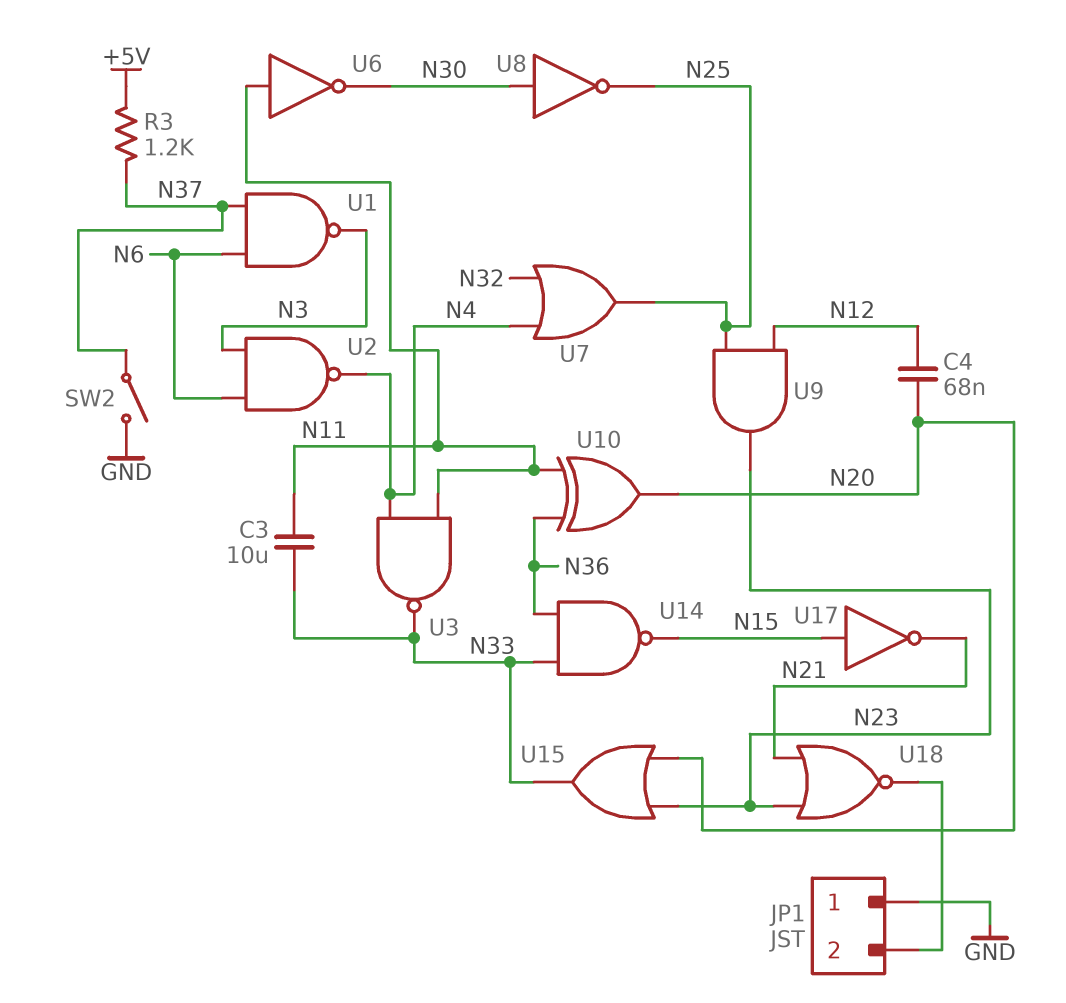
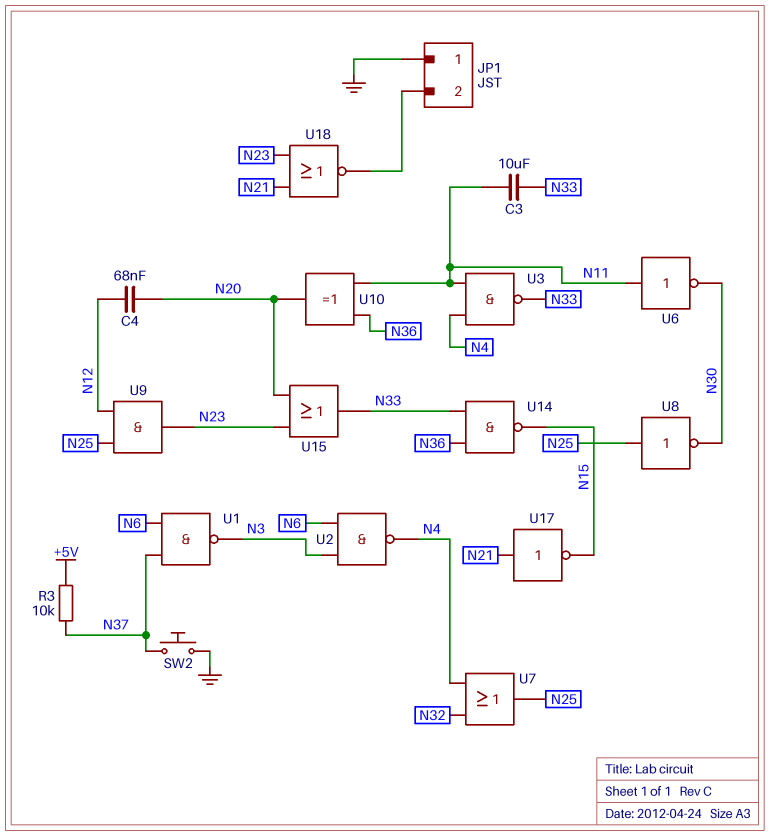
R3: 1.2k (+5V, N37) -> 10k (+5V, N37)
SW2: switch (GND, N37) -> button (GND, N37)
U8: NOT (in N30, out N25) -> NOT (in N25, out N30)
U17: NOT (in N15, out N21) -> NOT (in N21, out N15)

